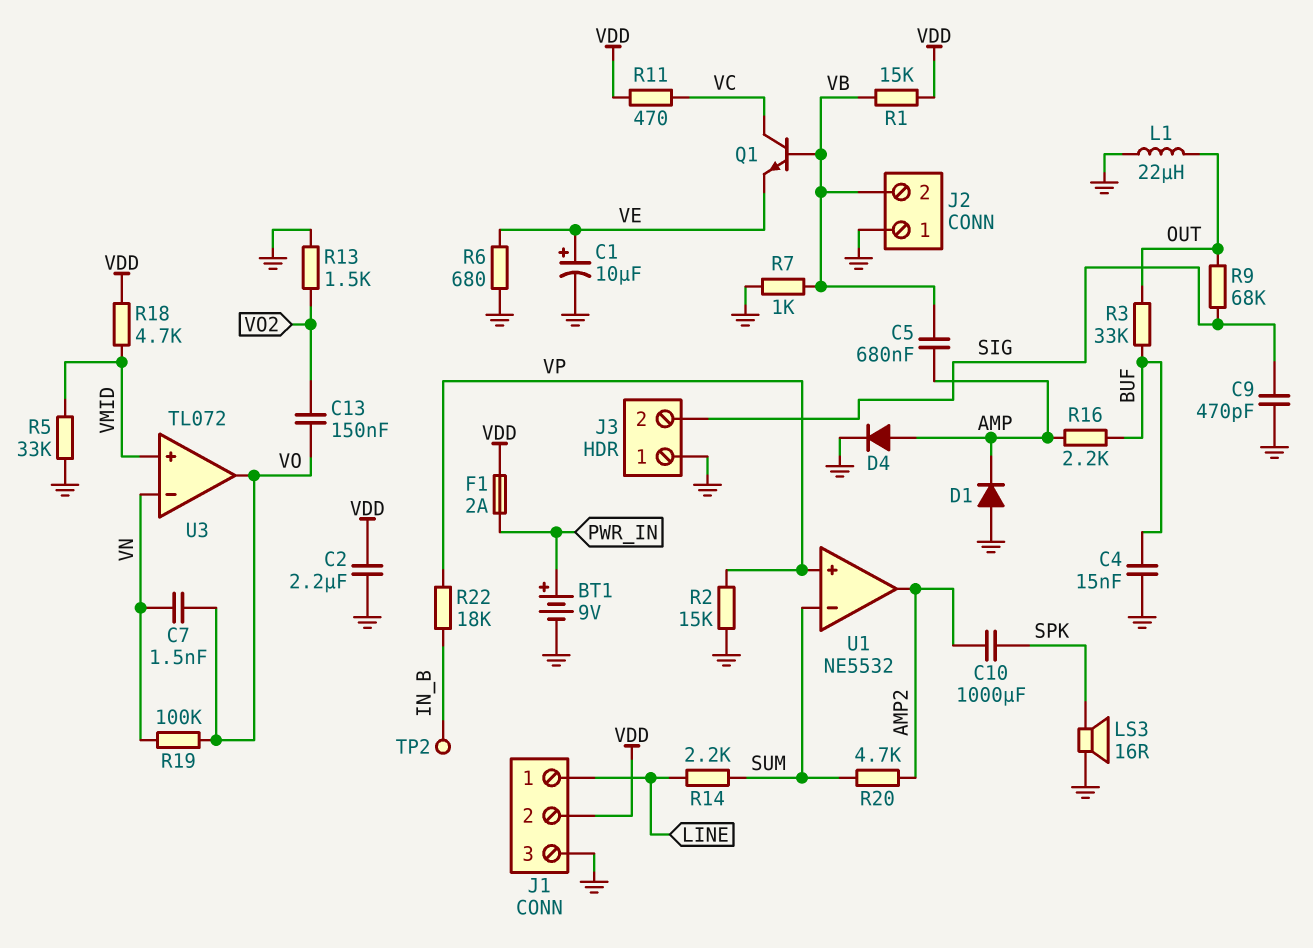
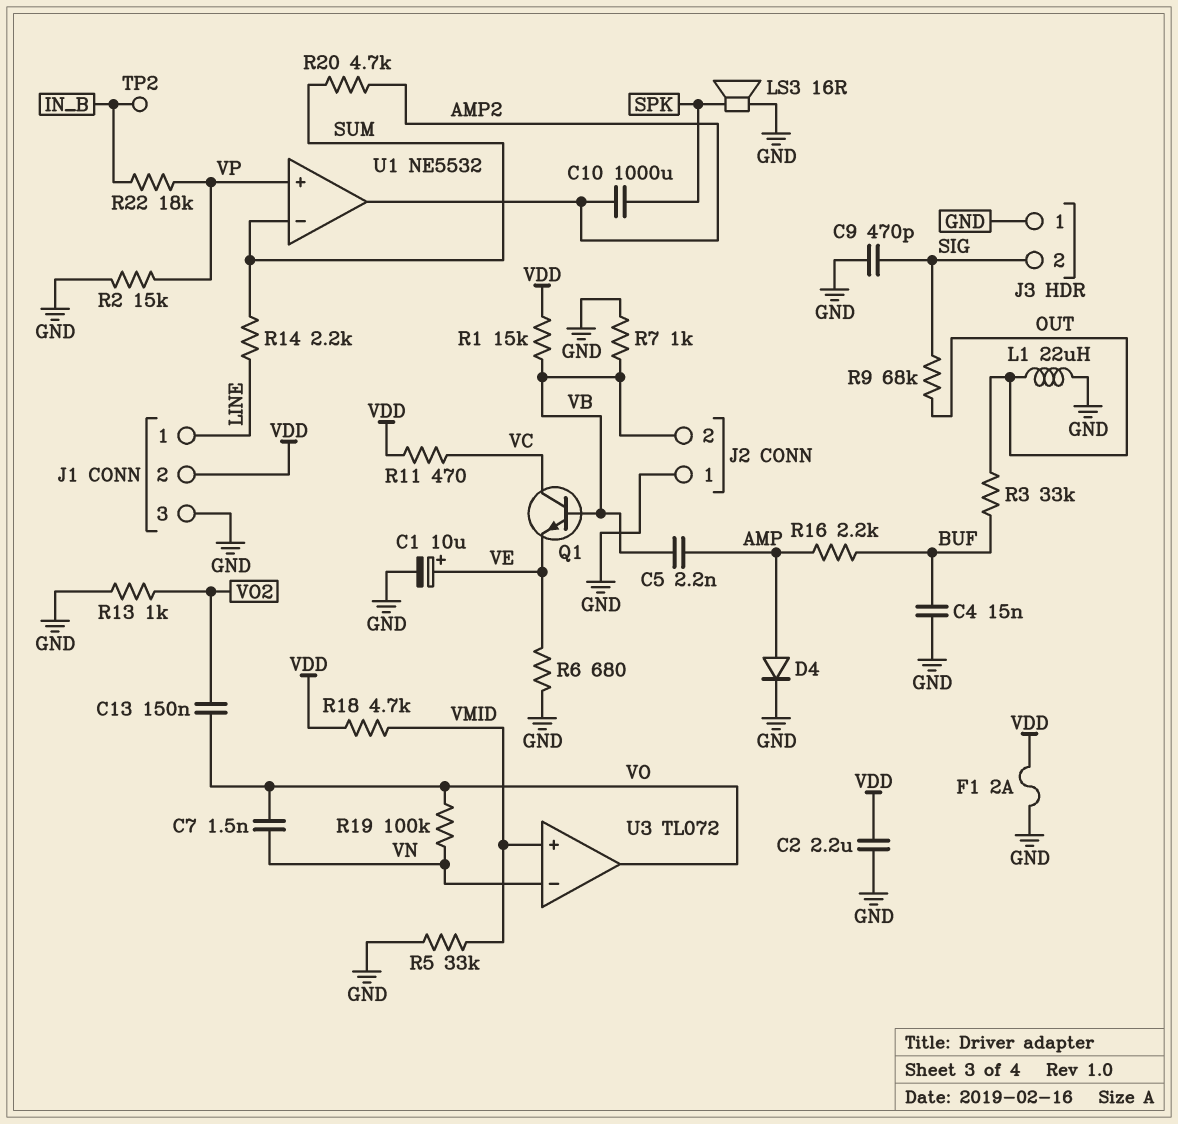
BT1: 9V (plus PWR_IN, minus GND) -> none
C5: 680nF (AMP, VB) -> 2.2nF (AMP, VB)
D1: diode (A GND, K AMP) -> none
F1: 2A (PWR_IN, VDD) -> 2A (GND, VDD)
R13: 1.5k (GND, VO2) -> 1k (GND, VO2)

